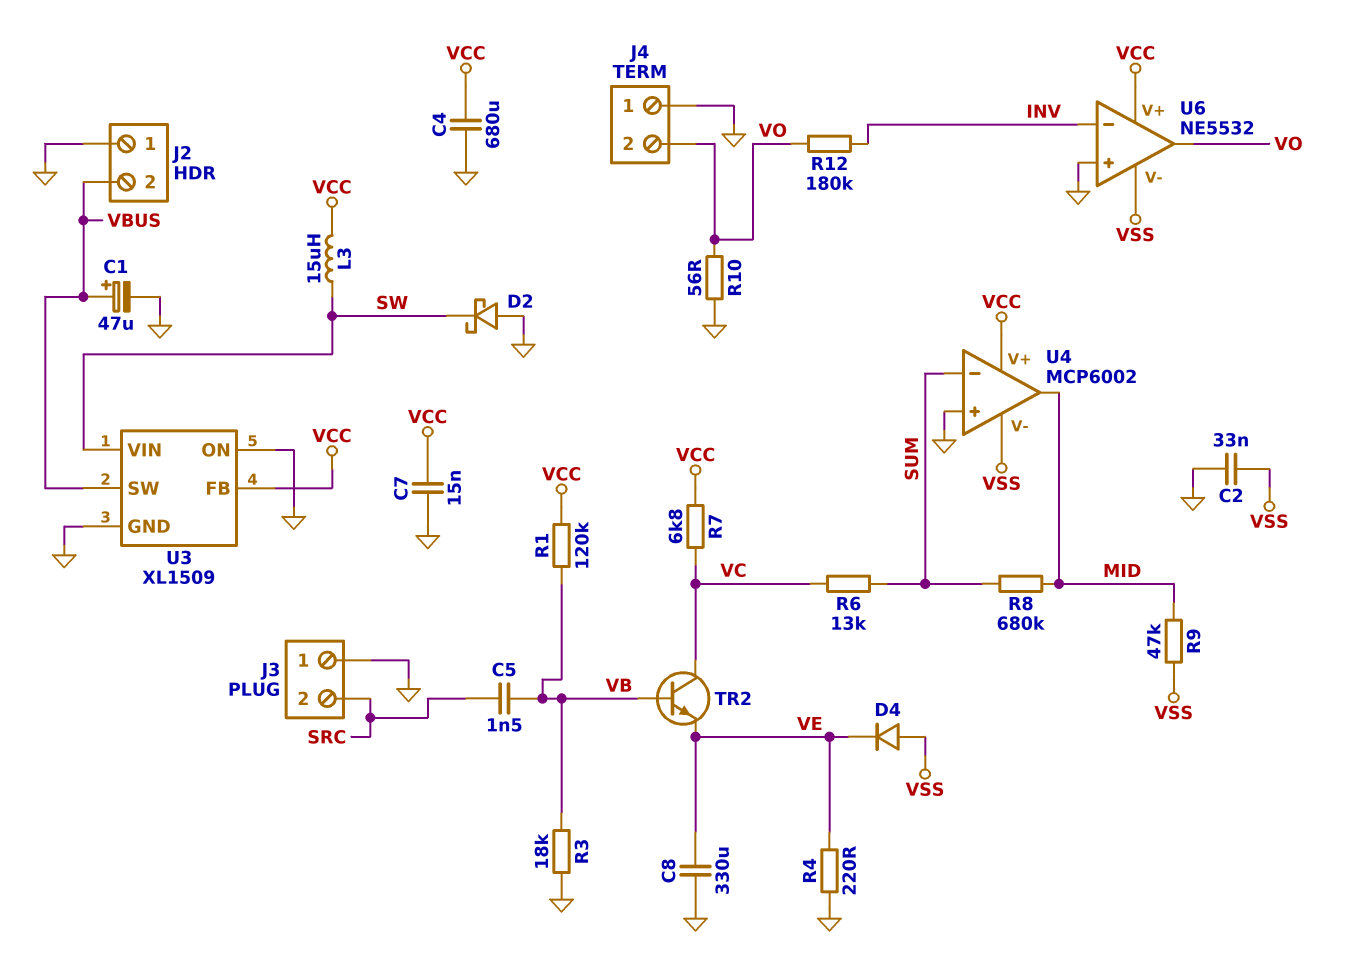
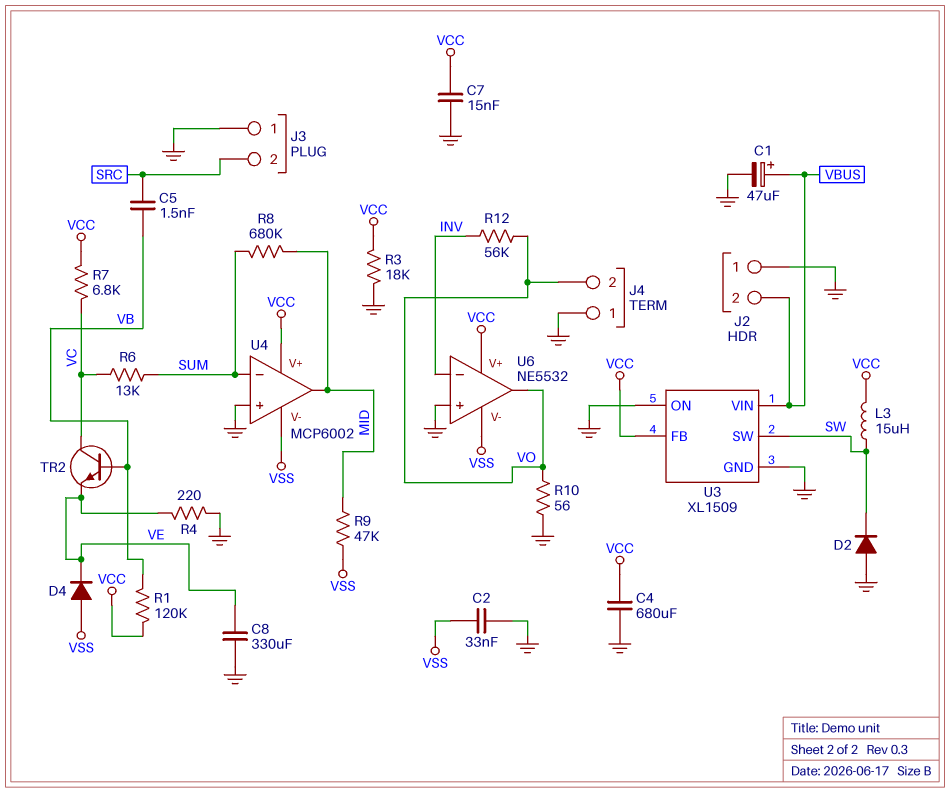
D2: schottky (A GND, K SW) -> diode (A GND, K SW)
R3: 18k (GND, VB) -> 18k (GND, VCC)
R12: 180k (INV, VO) -> 56k (INV, VO)
U3 pin SW: VBUS -> SW
U3 pin VIN: SW -> VBUS

